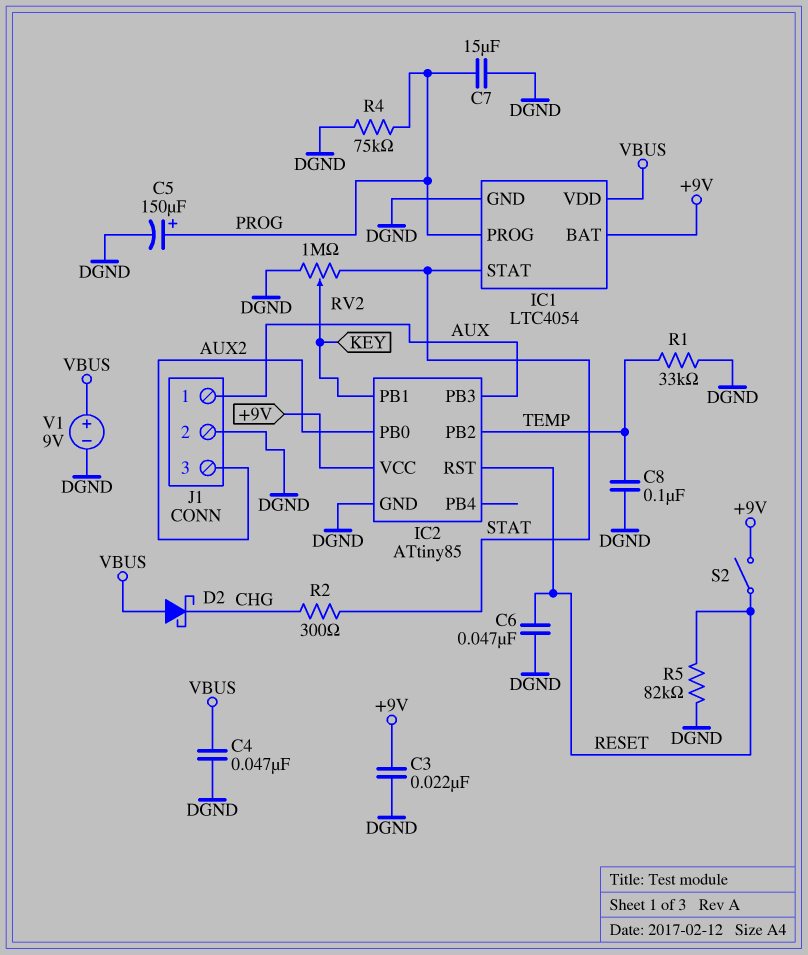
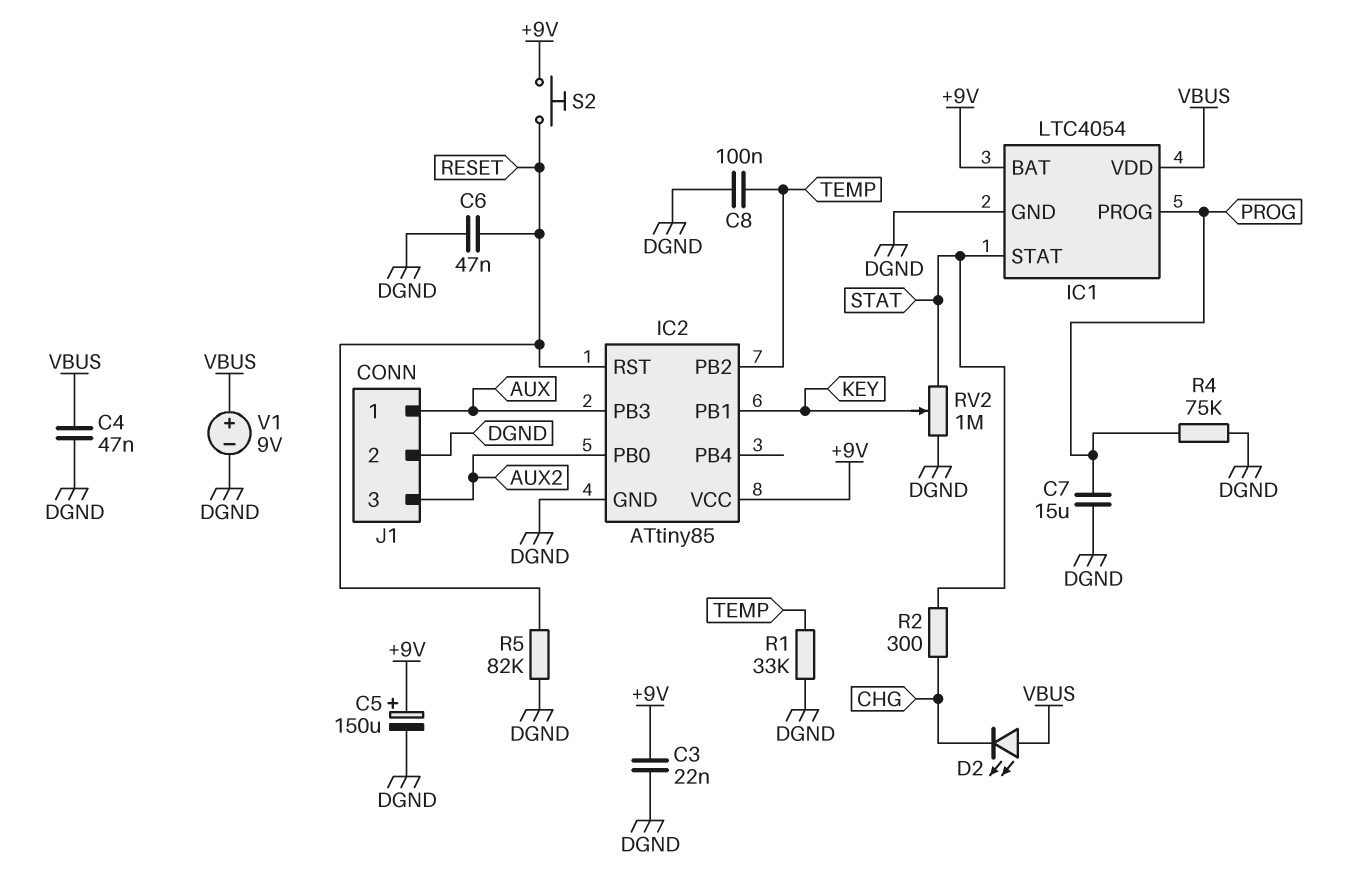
C5: 150uF (plus PROG, minus DGND) -> 150uF (plus +9V, minus DGND)
D2: schottky (A VBUS, K CHG) -> LED (A VBUS, K CHG)
S2: switch (+9V, RESET) -> button (+9V, RESET)

